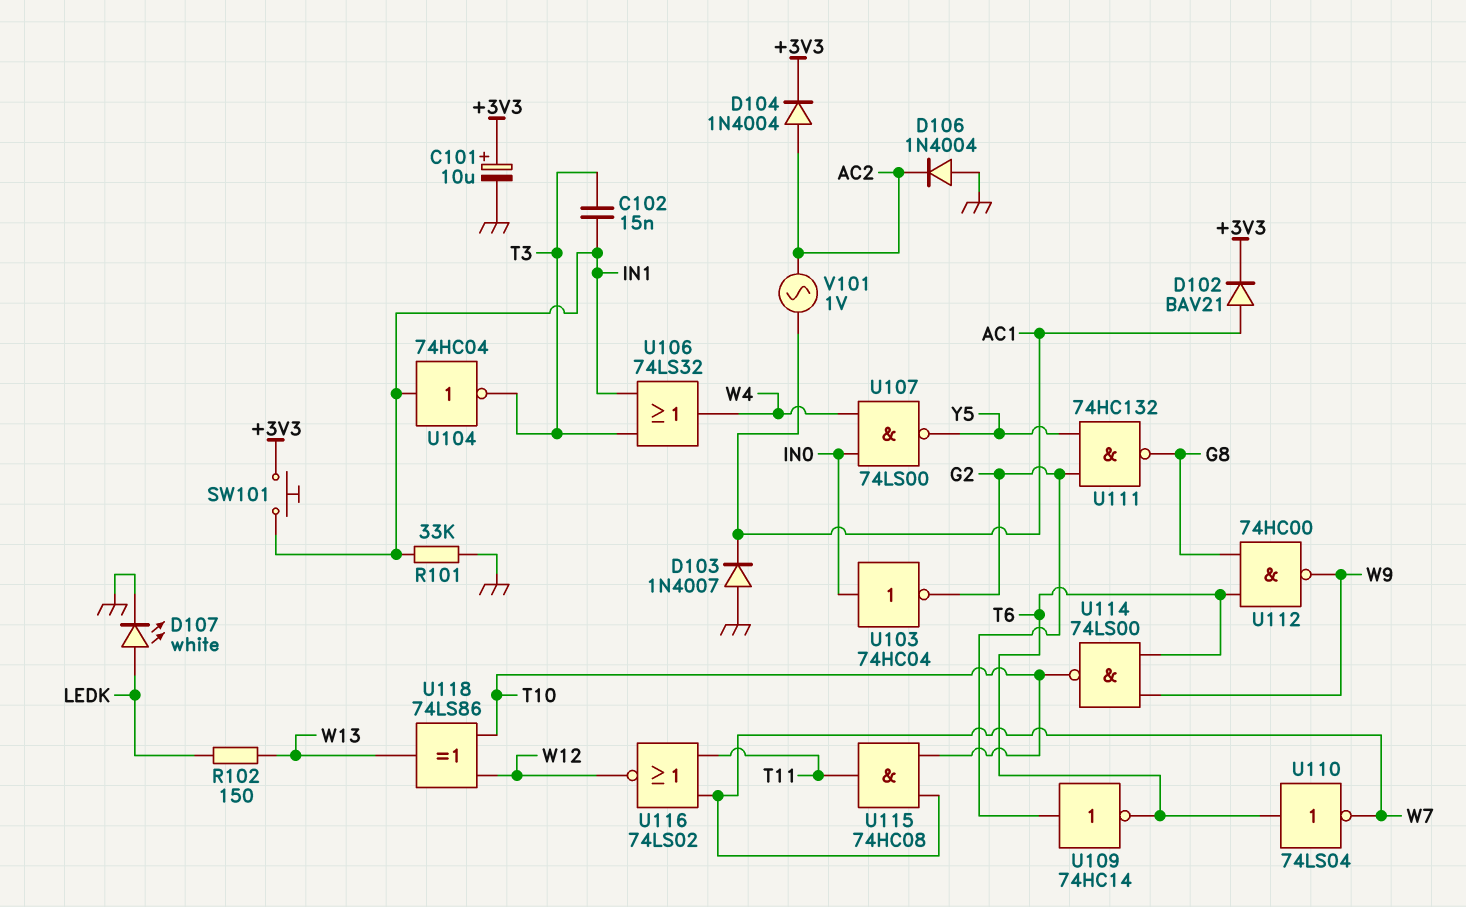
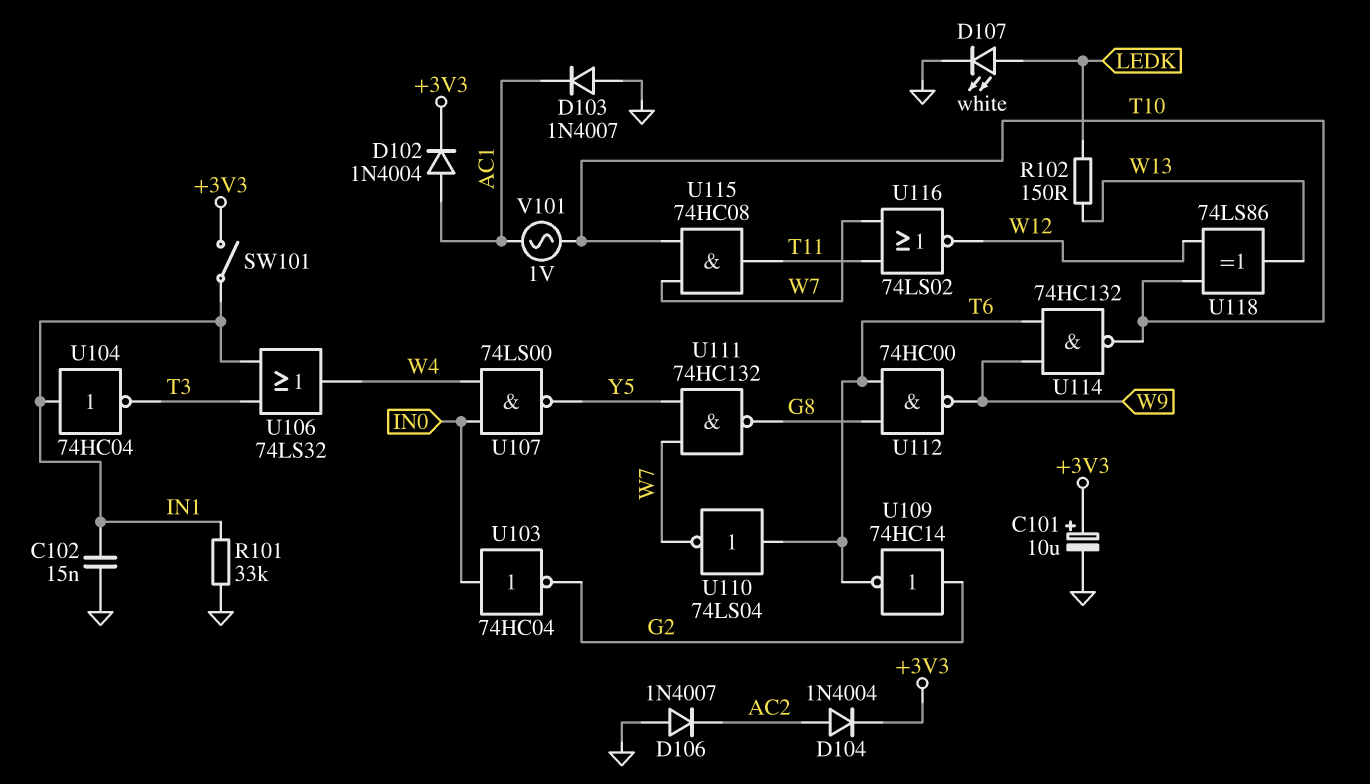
C102: 15nF (IN1, T3) -> 15nF (GND, IN1)
D102: diode BAV21 (A AC1, K +3V3) -> diode 1N4004 (A AC1, K +3V3)
D106: diode 1N4004 (A GND, K AC2) -> diode 1N4007 (A GND, K AC2)
SW101: button (+3V3, IN1) -> switch (+3V3, IN1)
U111: NAND 74HC132 (in G2, in Y5, out G8) -> NAND 74HC132 (in W7, in Y5, out G8)
U114: NAND 74LS00 (in T6, in W9, out T10) -> NAND 74HC132 (in T6, in W9, out T10)
V101: AC 1V (AC1, AC2) -> AC 1V (AC1, T10)

